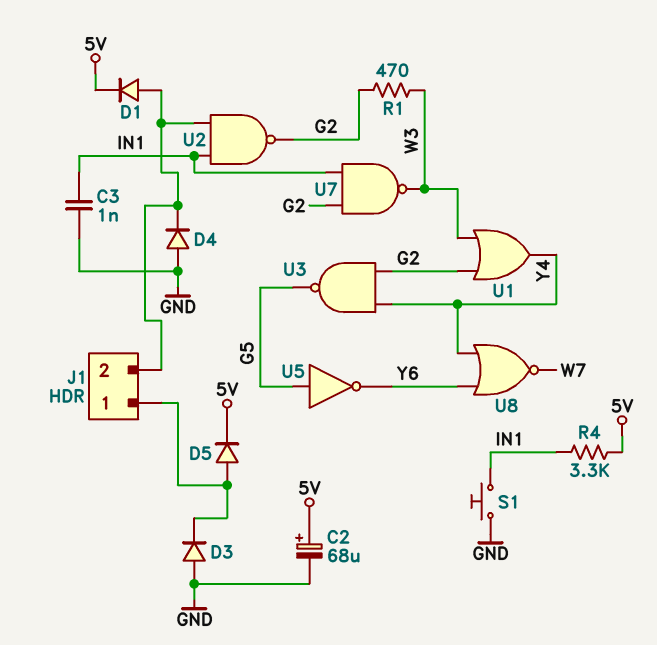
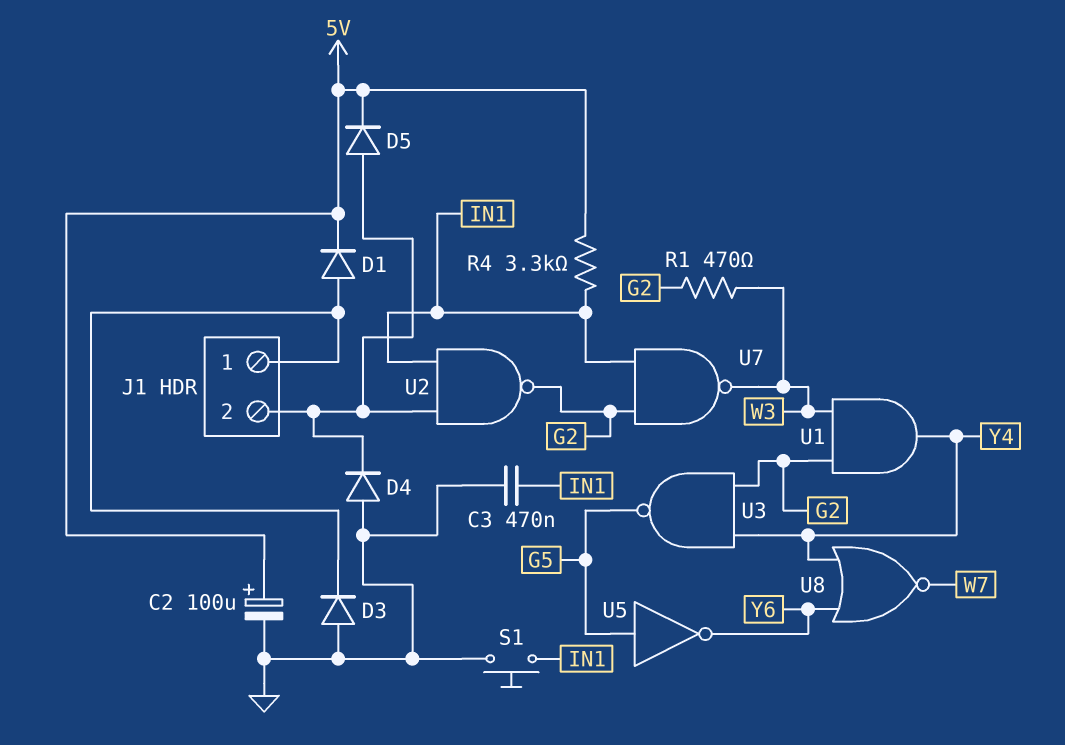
C2: 68uF (plus 5V, minus GND) -> 100uF (plus 5V, minus GND)
C3: 1nF (GND, IN1) -> 470nF (GND, IN1)
D1: diode (A J1/2, K 5V) -> diode (A J1/1, K 5V)
D5: diode (A J1/1, K 5V) -> diode (A J1/2, K 5V)
U1: OR (in G2, in W3, out Y4) -> AND (in G2, in W3, out Y4)

